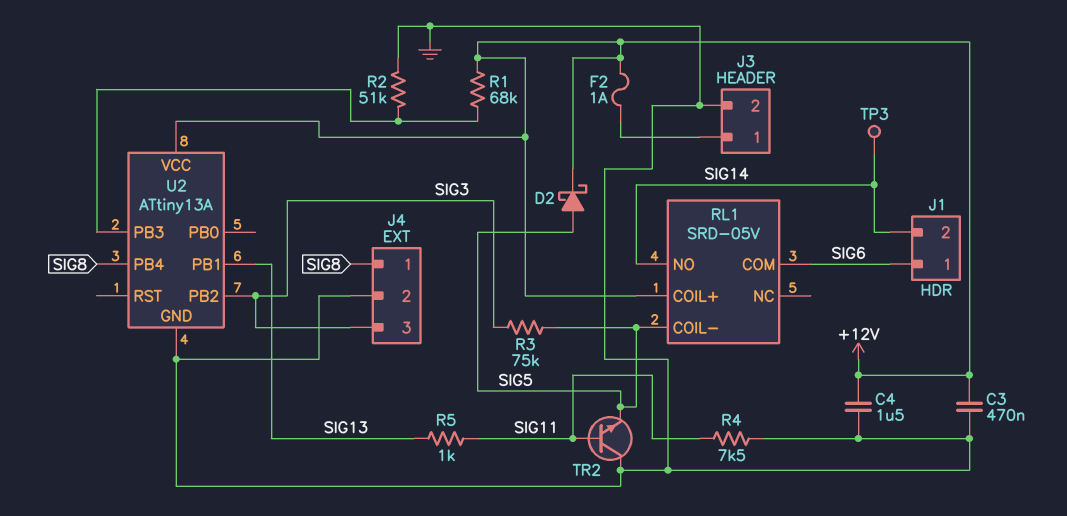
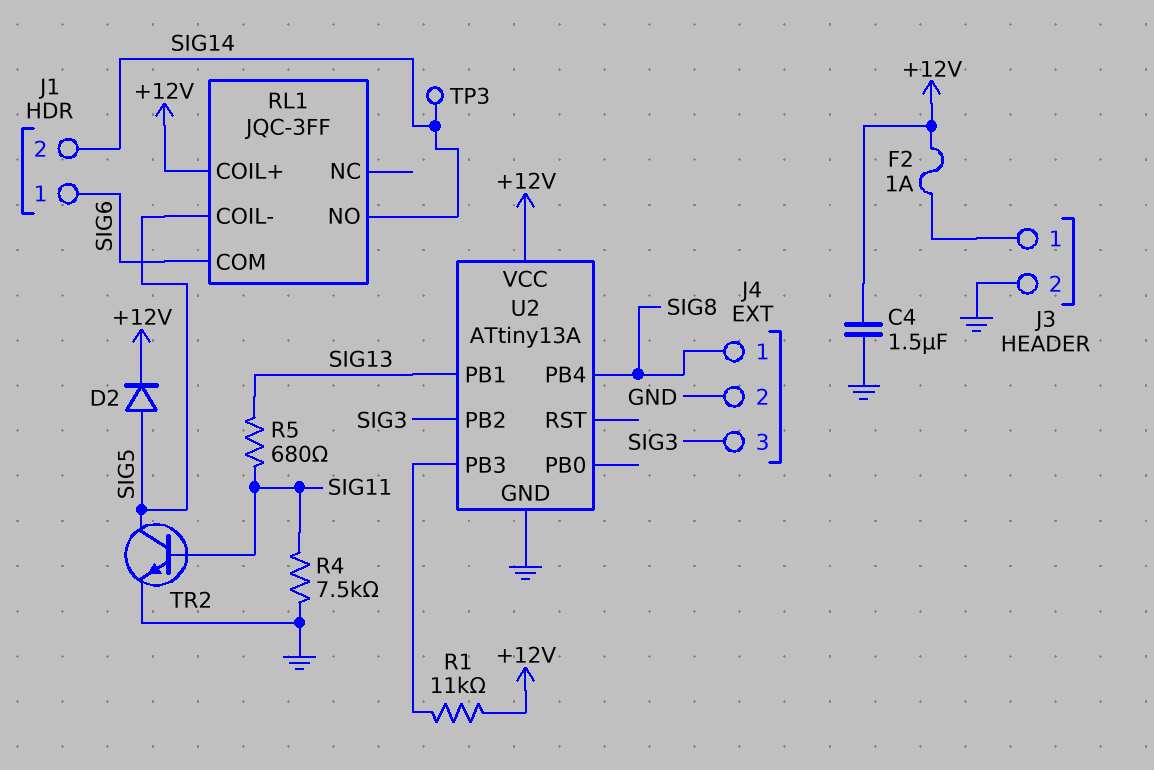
C3: 470nF (+12V, GND) -> none
D2: schottky (A SIG5, K +12V) -> diode (A SIG5, K +12V)
R1: 68k (+12V, U2/PB3) -> 11k (+12V, U2/PB3)
R2: 51k (GND, U2/PB3) -> none
R3: 75k (SIG3, SIG5) -> none
R5: 1k (SIG11, SIG13) -> 680 (SIG11, SIG13)
RL1: SRD-05V -> JQC-3FF
TR2: NPN (B SIG11, C GND, E SIG5) -> NPN (B SIG11, C SIG5, E GND)

